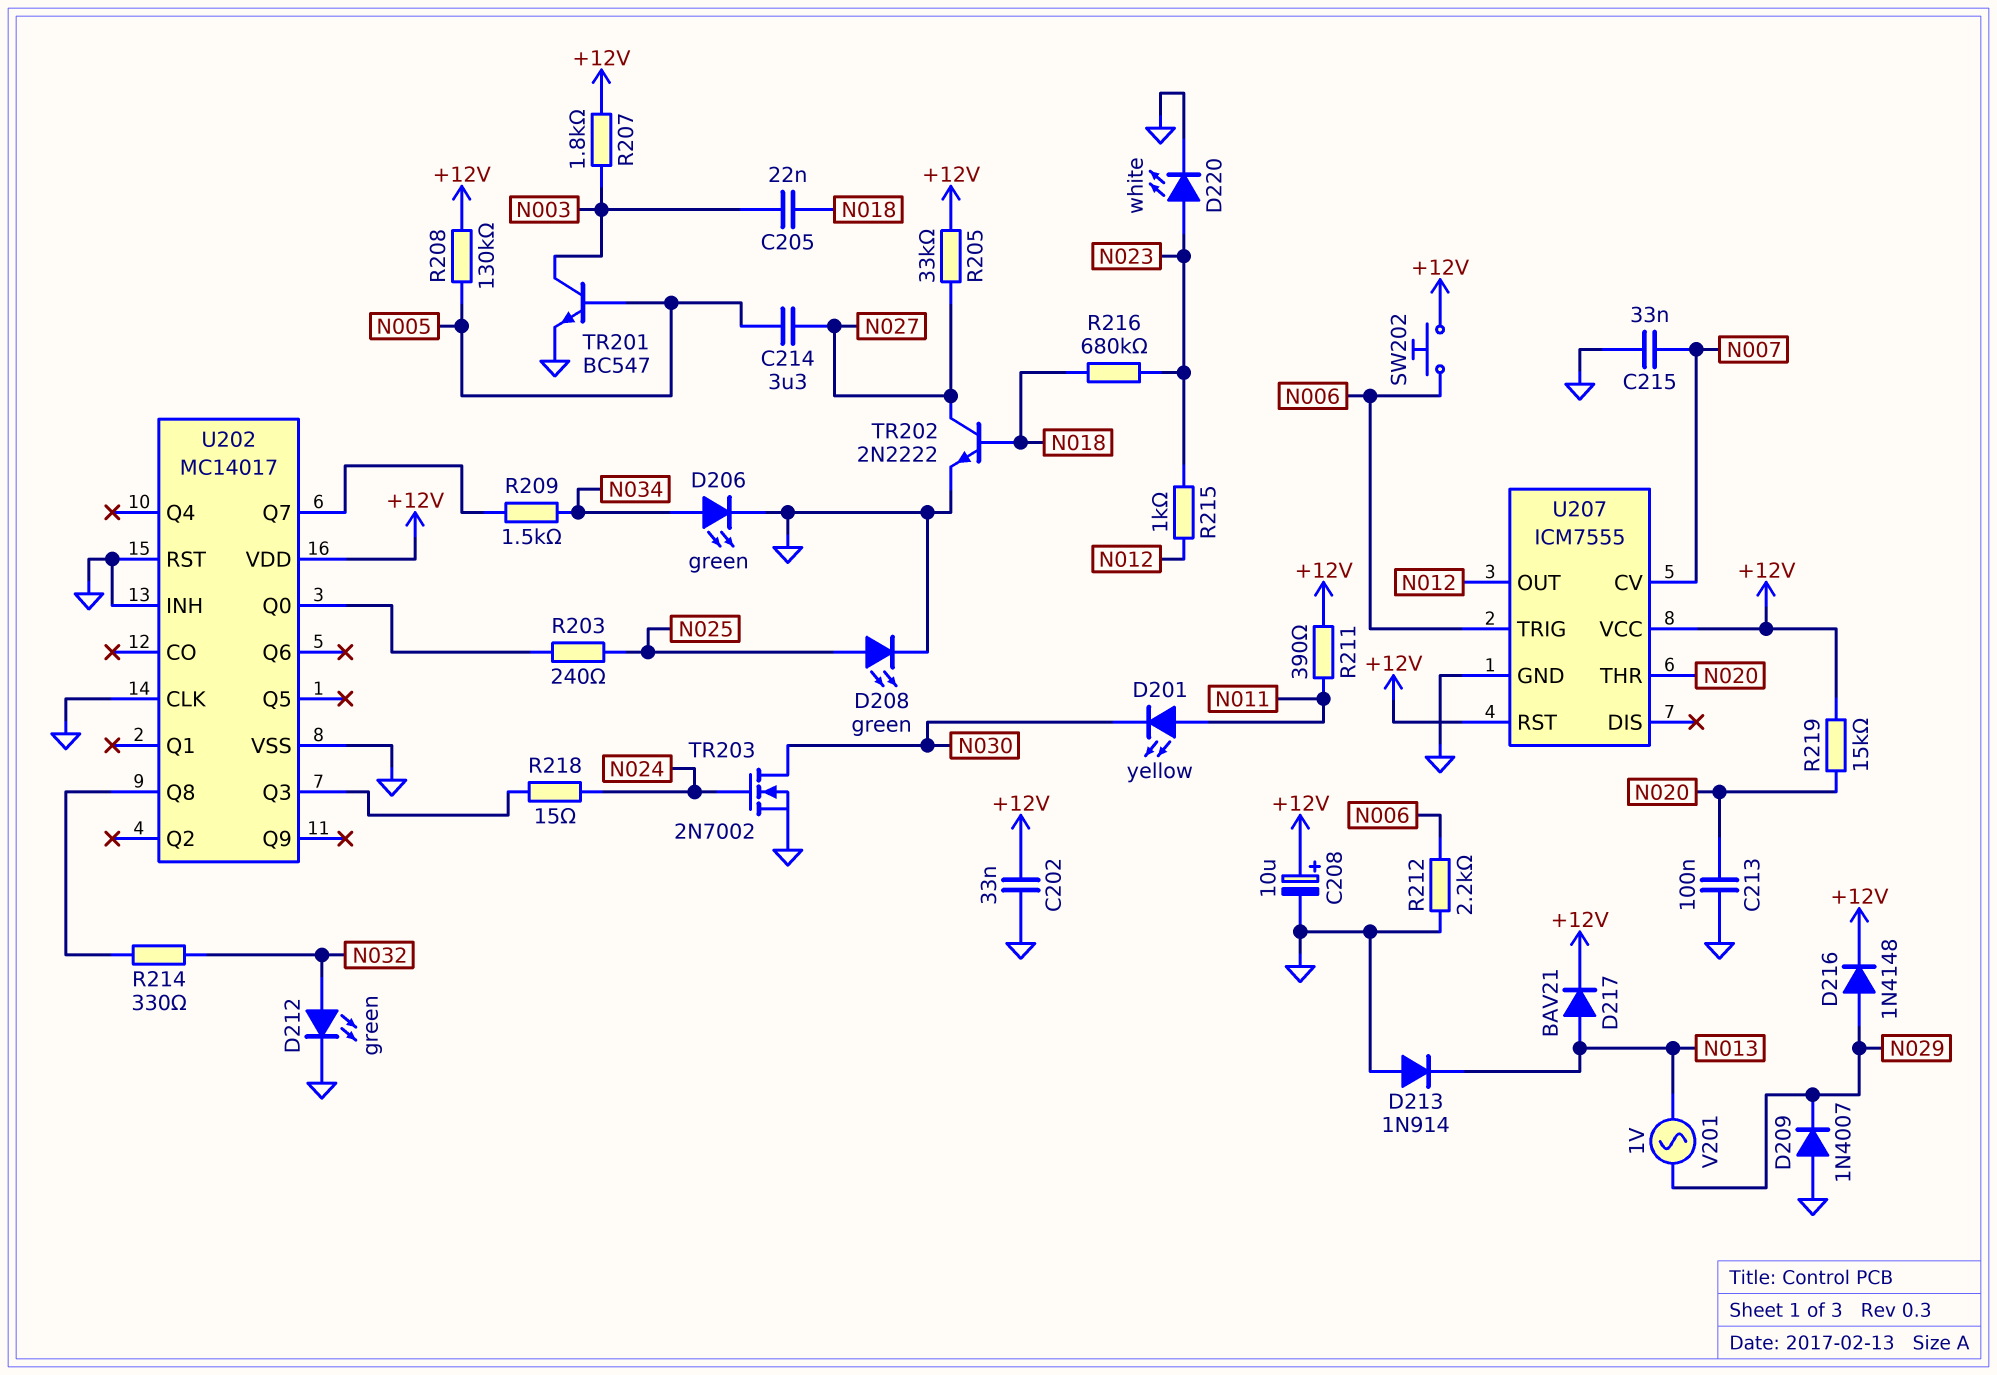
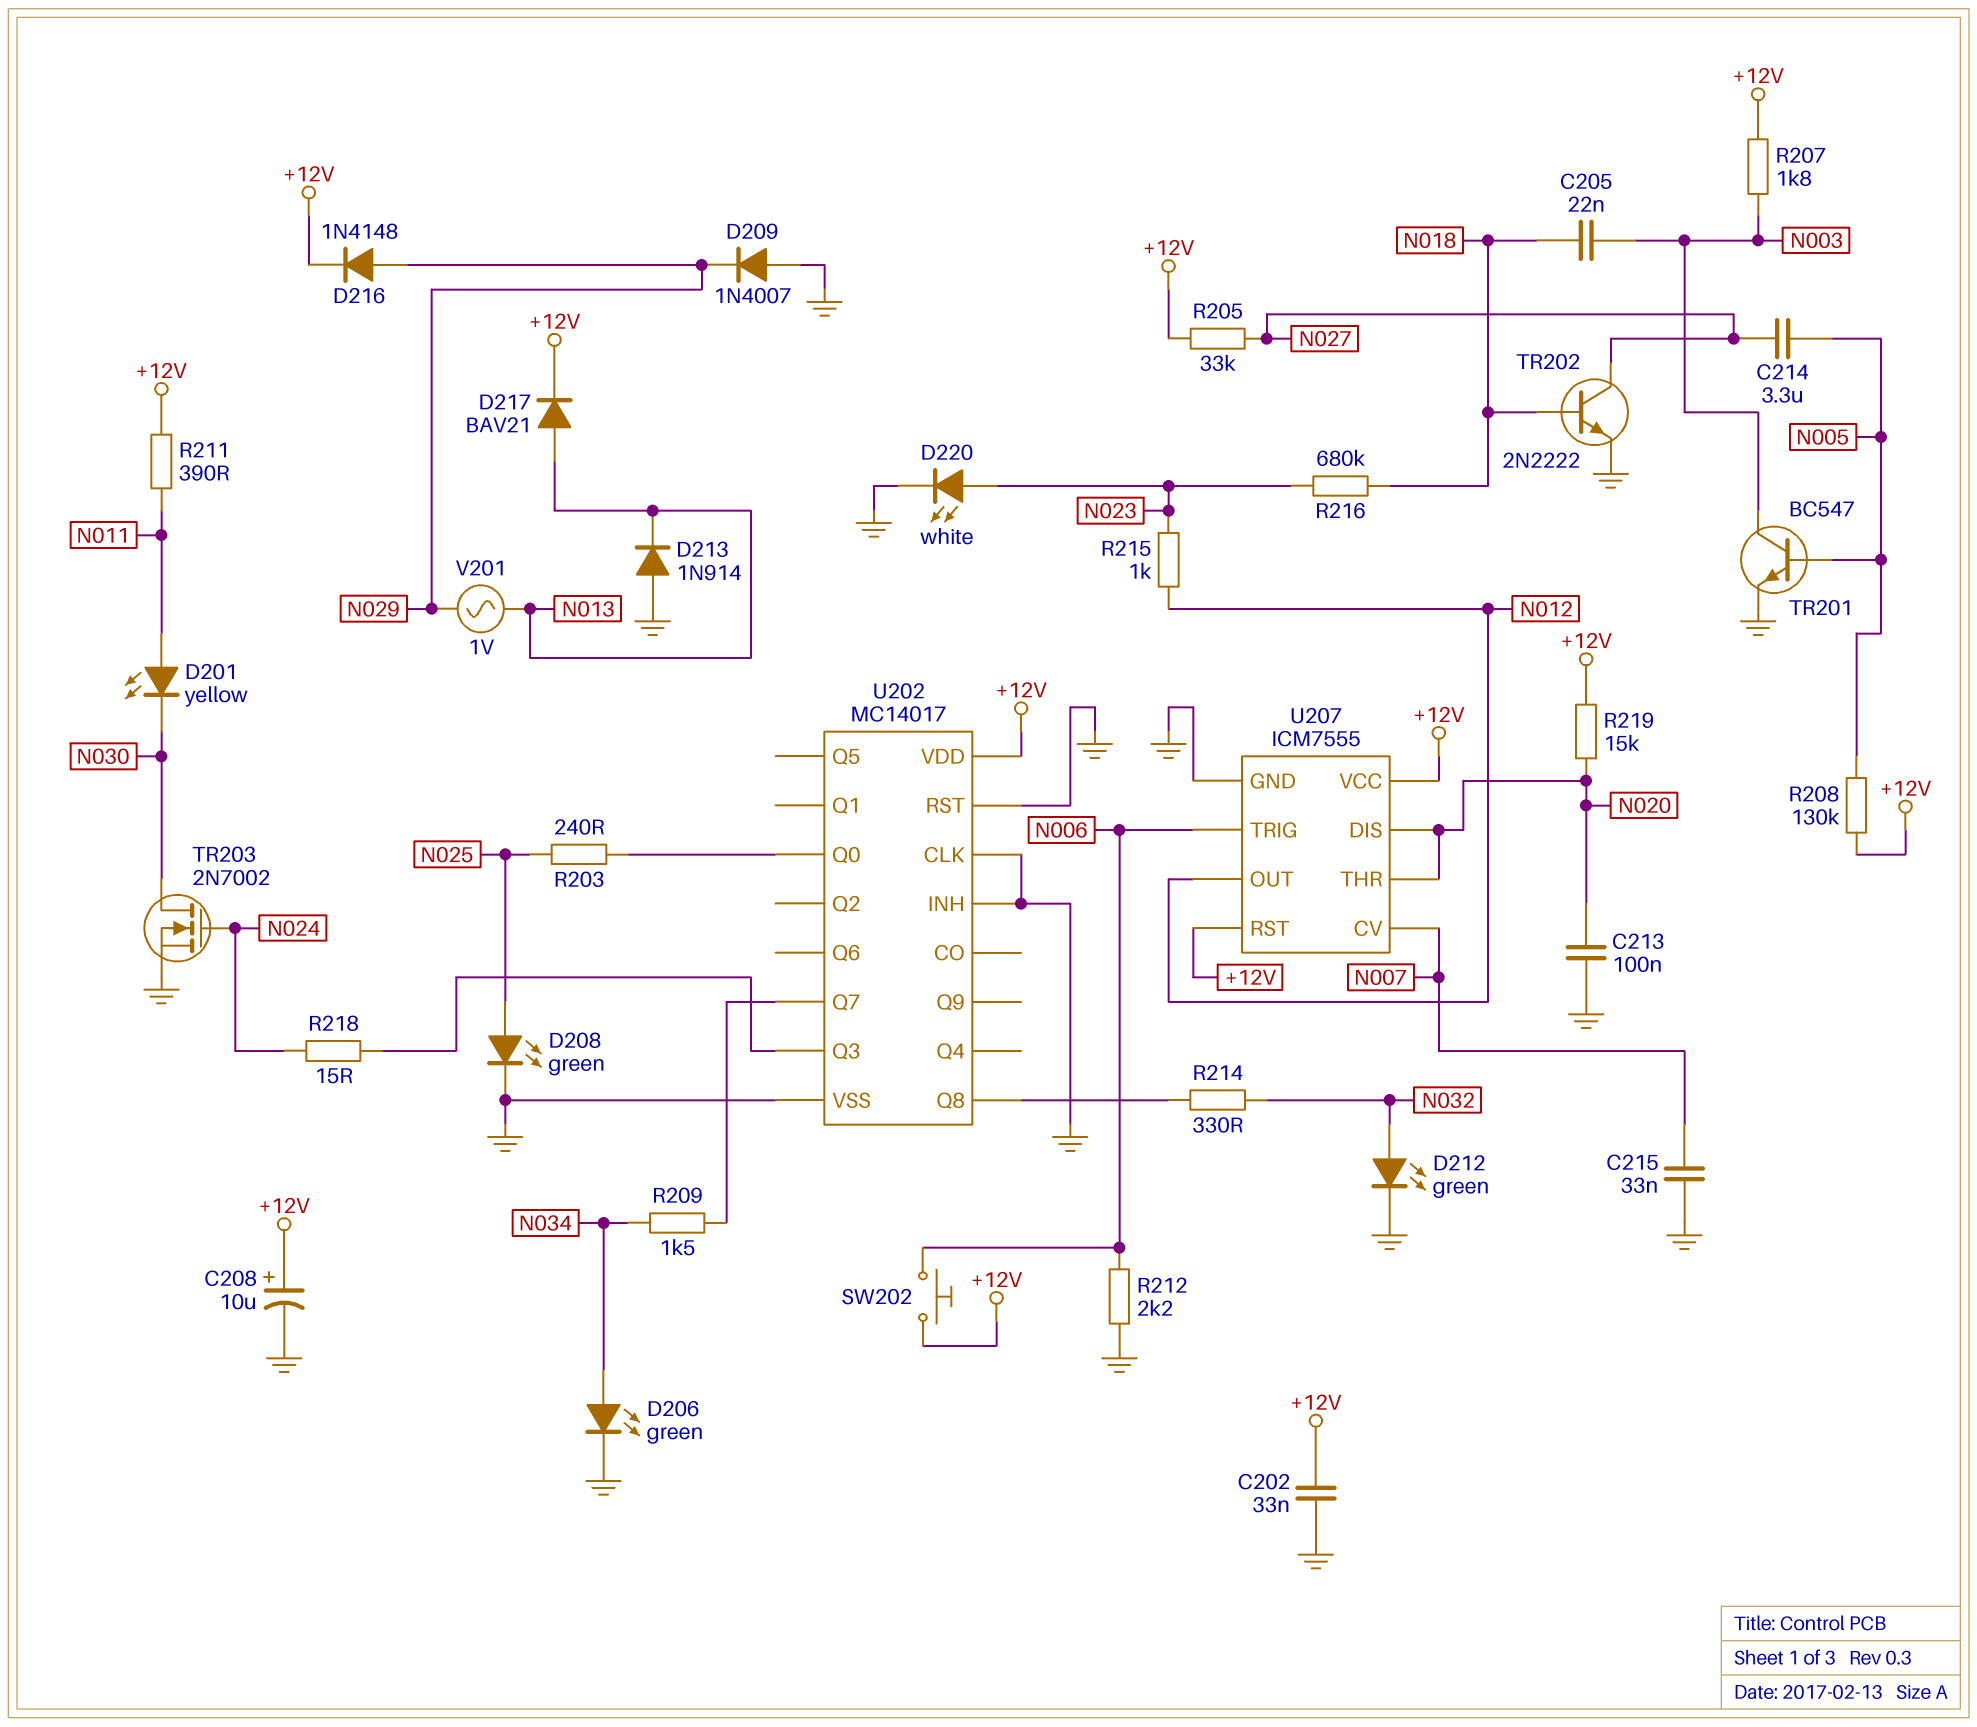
U207 pin DIS: none -> N020

